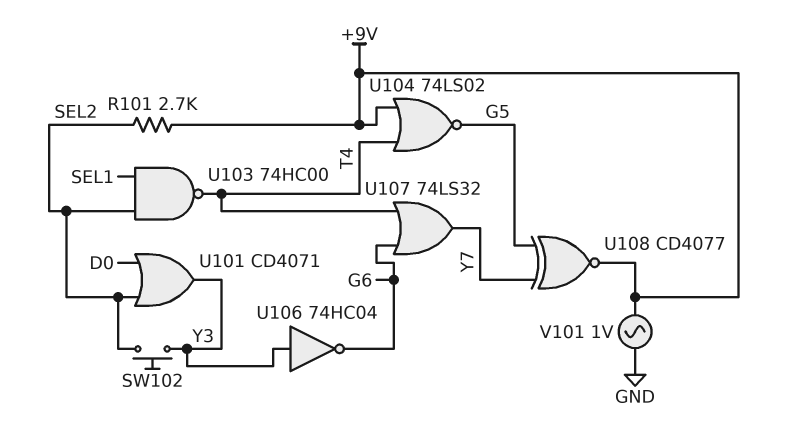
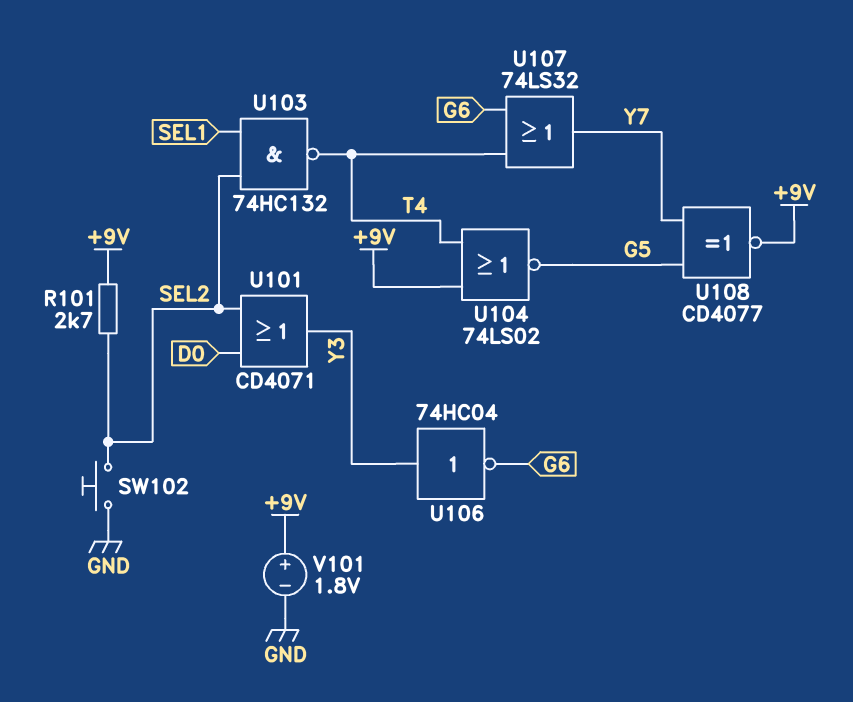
SW102: button (SEL2, Y3) -> button (GND, SEL2)
U103: NAND 74HC00 (in SEL1, in SEL2, out T4) -> NAND 74HC132 (in SEL1, in SEL2, out T4)
V101: AC 1V (+9V, GND) -> 1.8V (plus +9V, minus GND)

